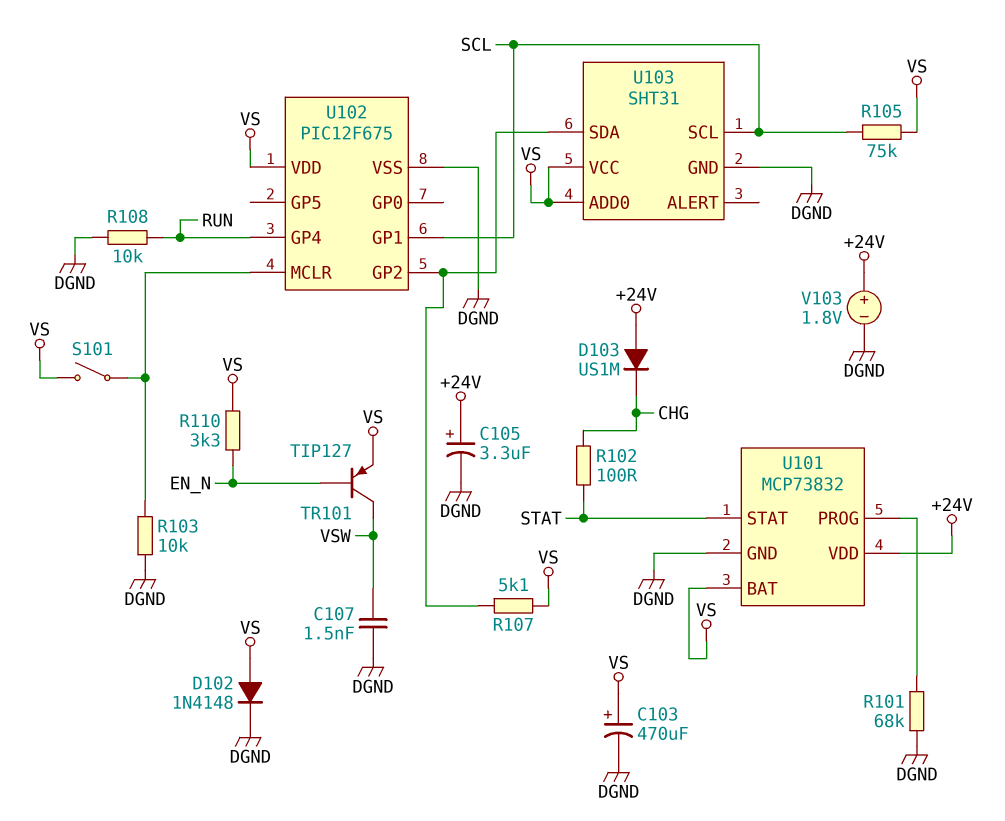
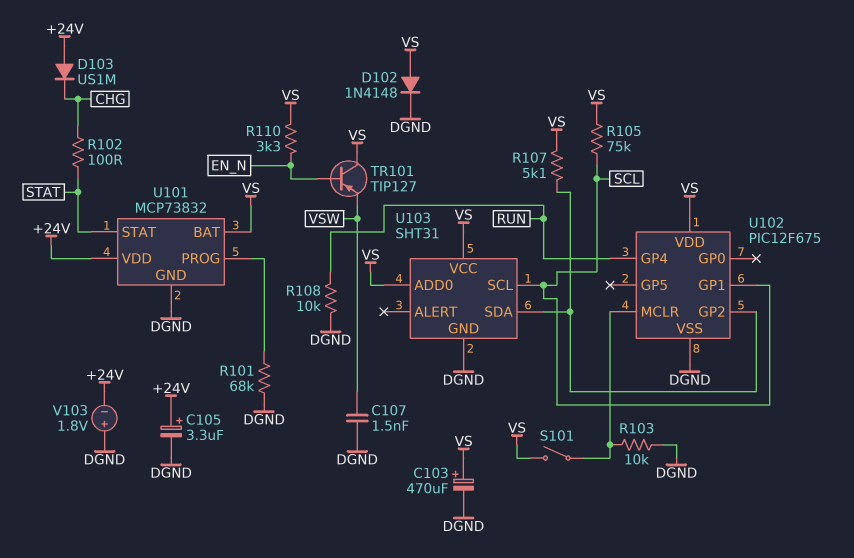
TR101: PNP TIP127 (B EN_N, C VSW, E VS) -> PNP TIP127 (B EN_N, C VS, E VSW)
V103: 1.8V (plus +24V, minus DGND) -> 1.8V (plus DGND, minus +24V)

